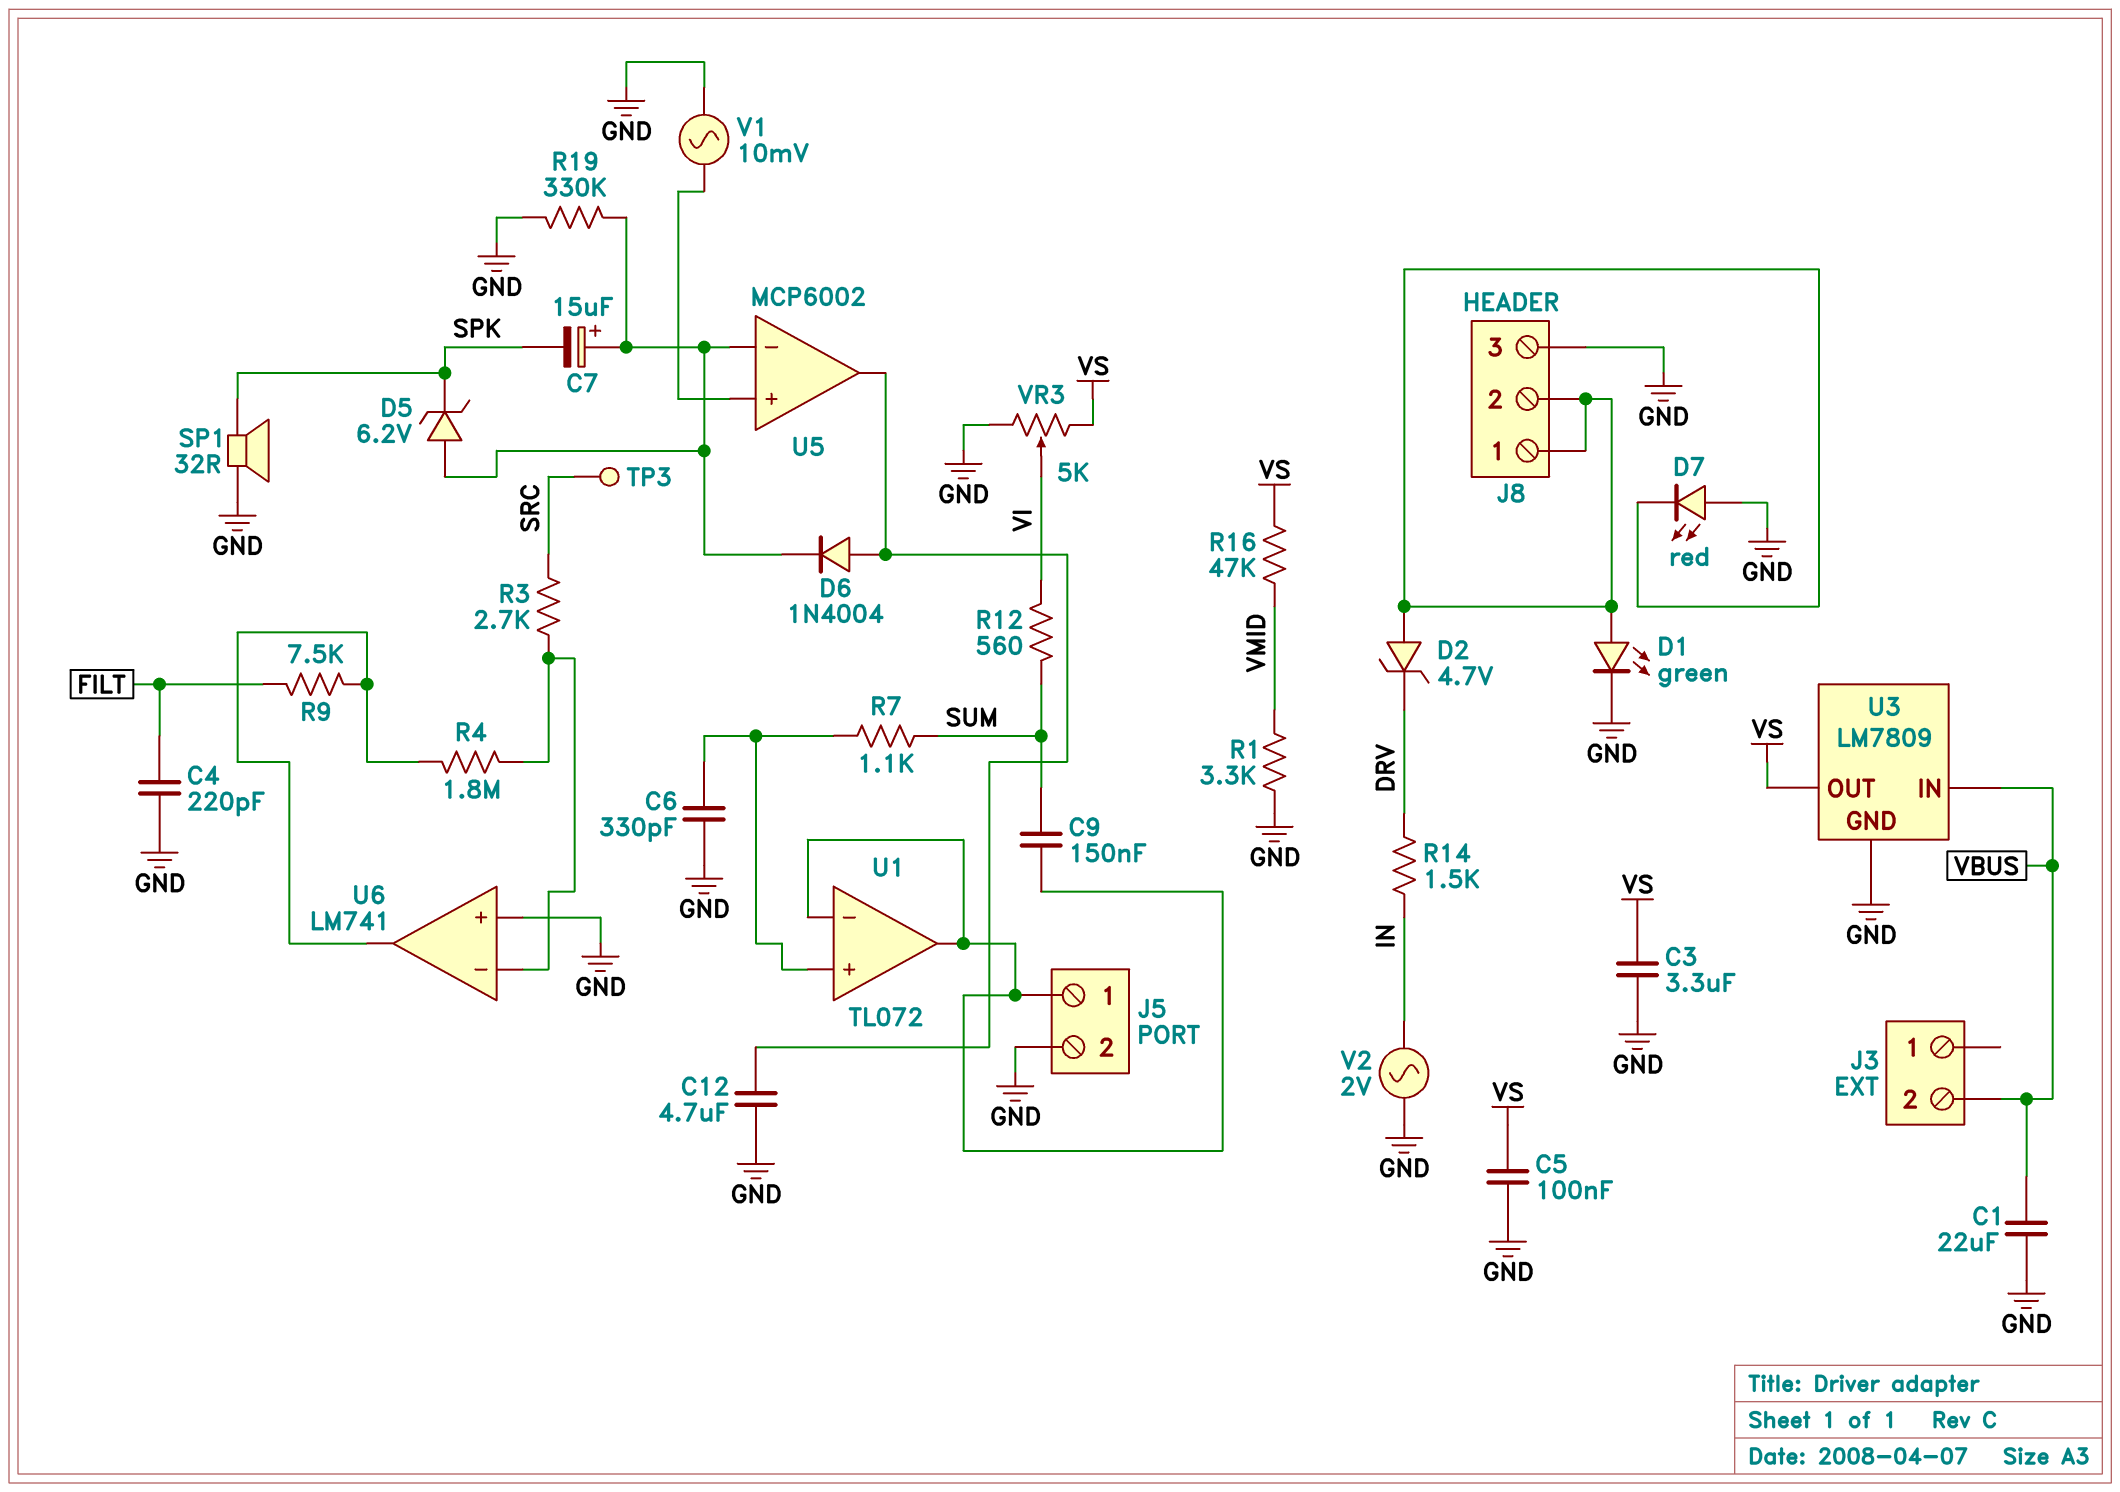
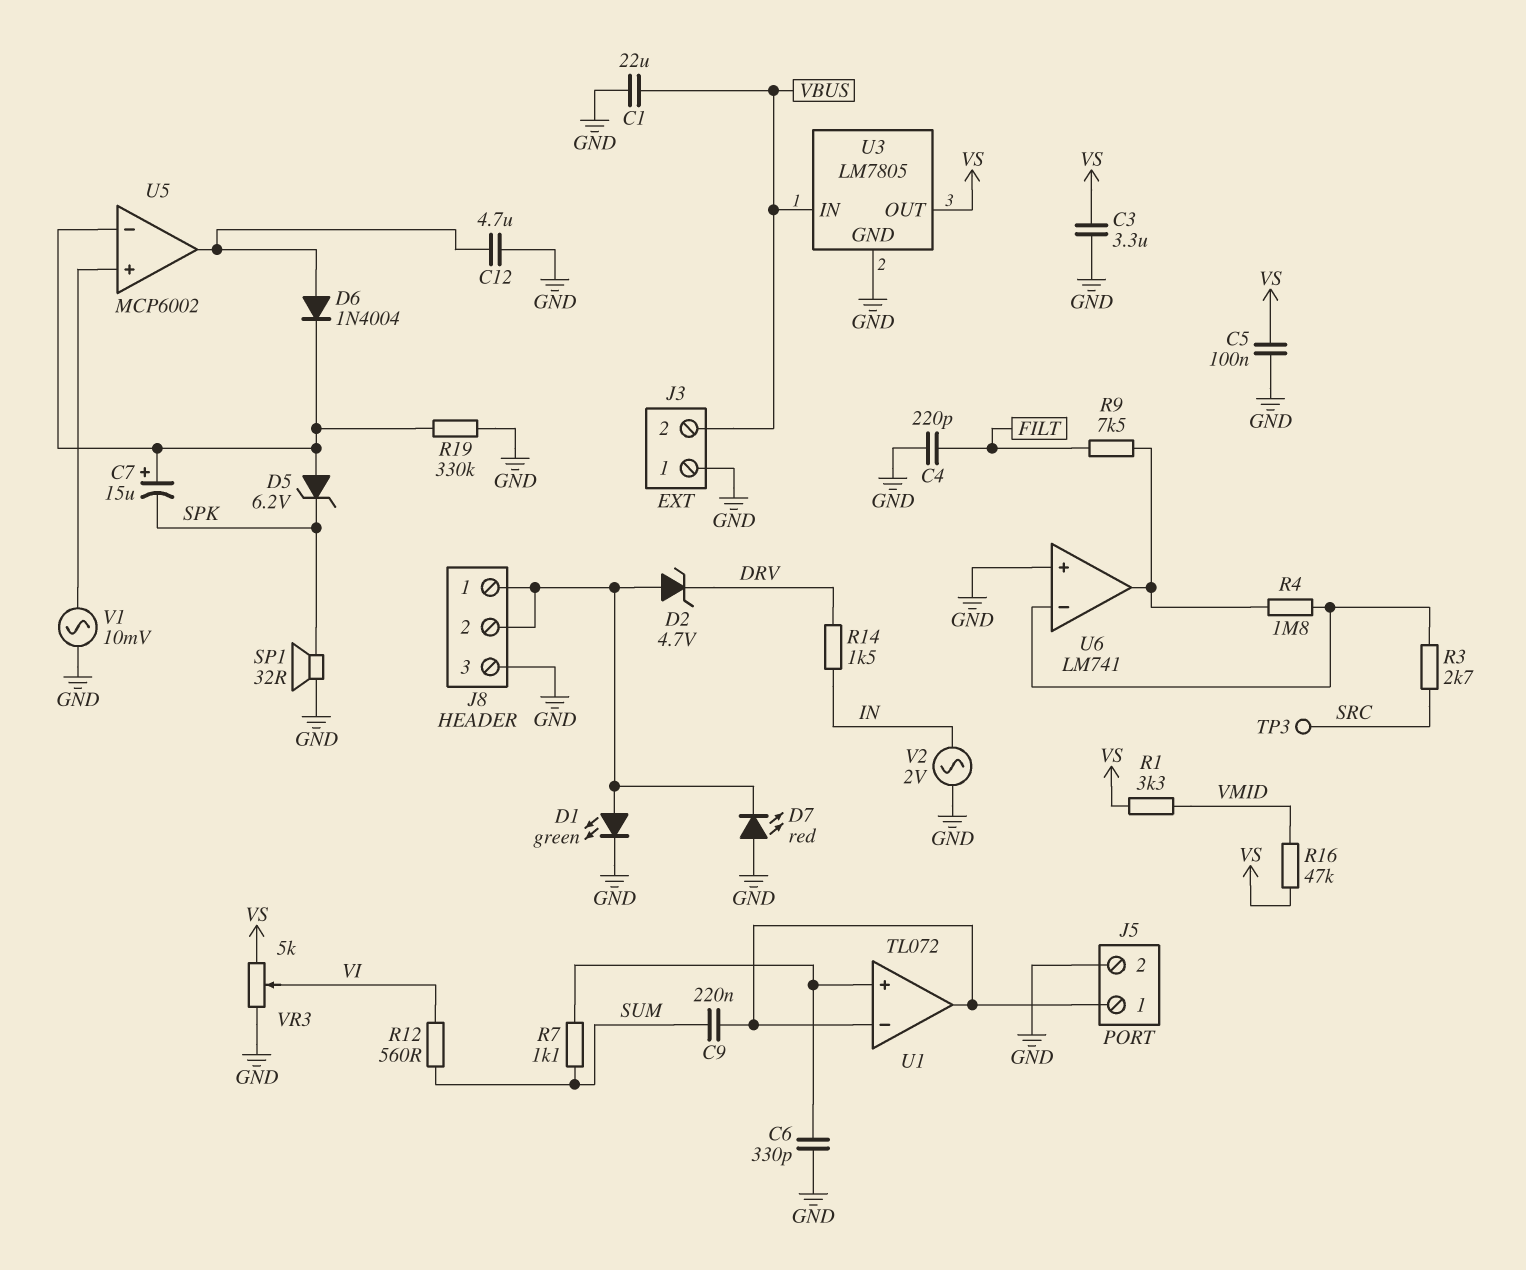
C9: 150nF (J5/1, SUM) -> 220nF (J5/1, SUM)
J3 pin 1: none -> GND
R1: 3.3k (GND, VMID) -> 3.3k (VMID, VS)
U3: LM7809 -> LM7805

